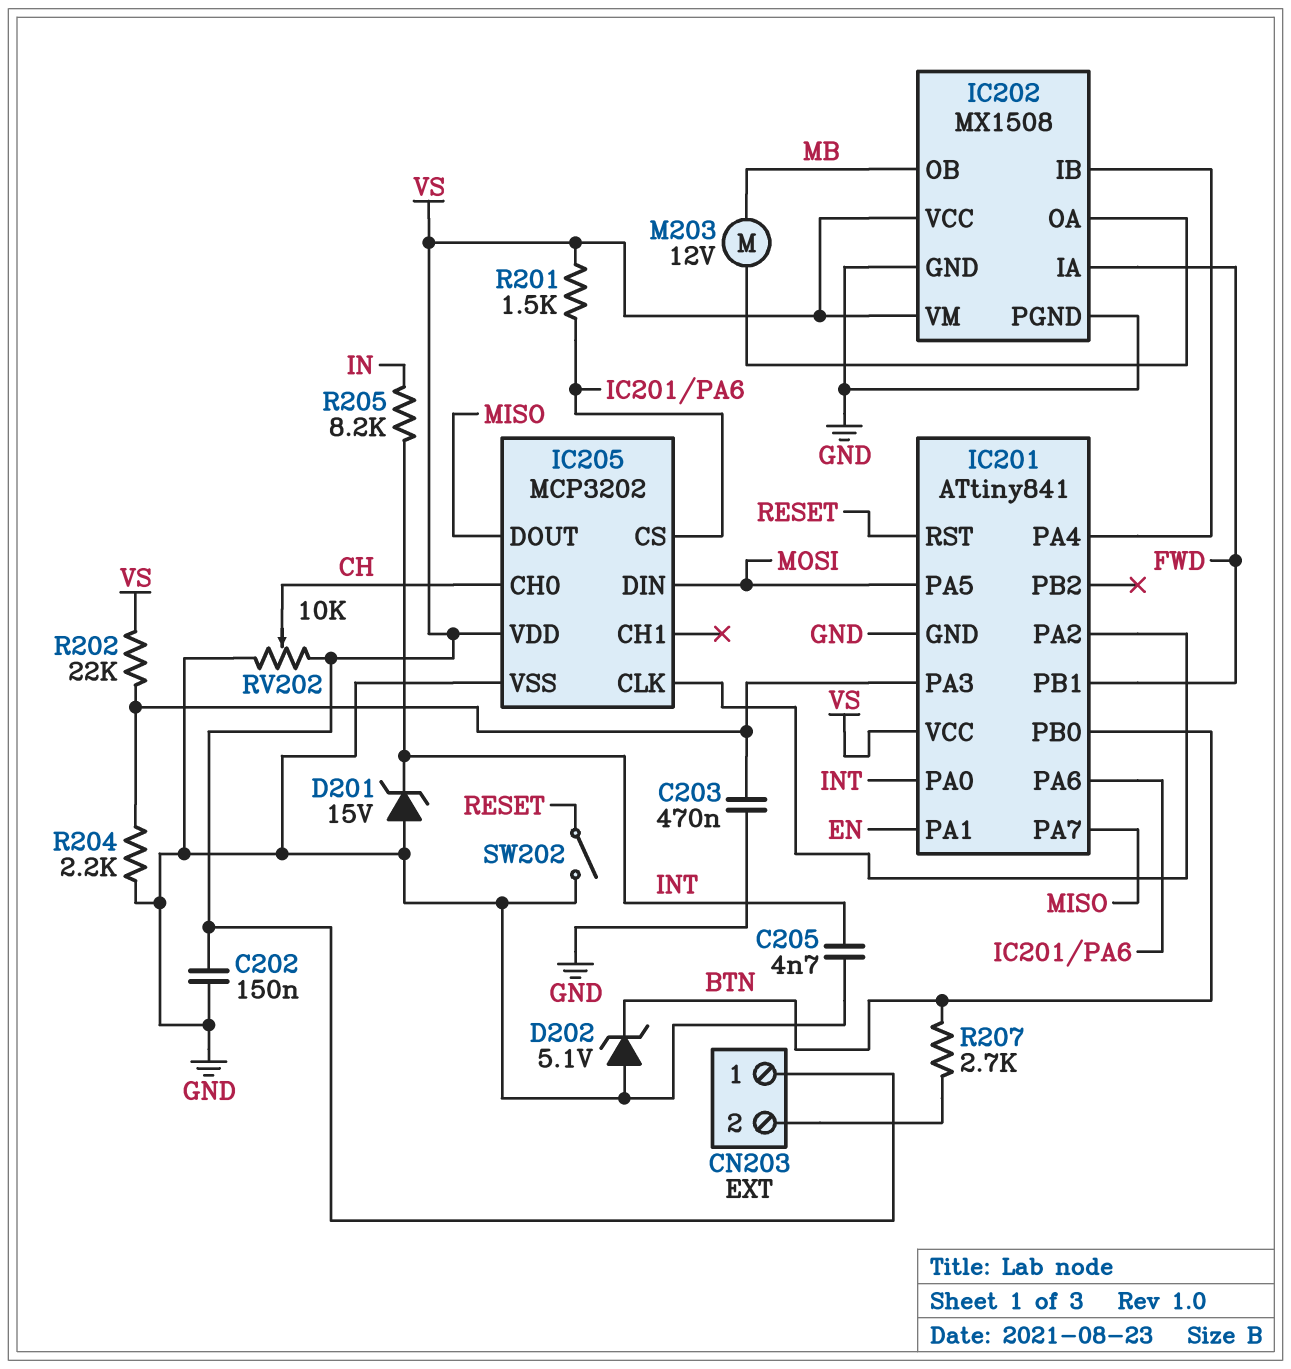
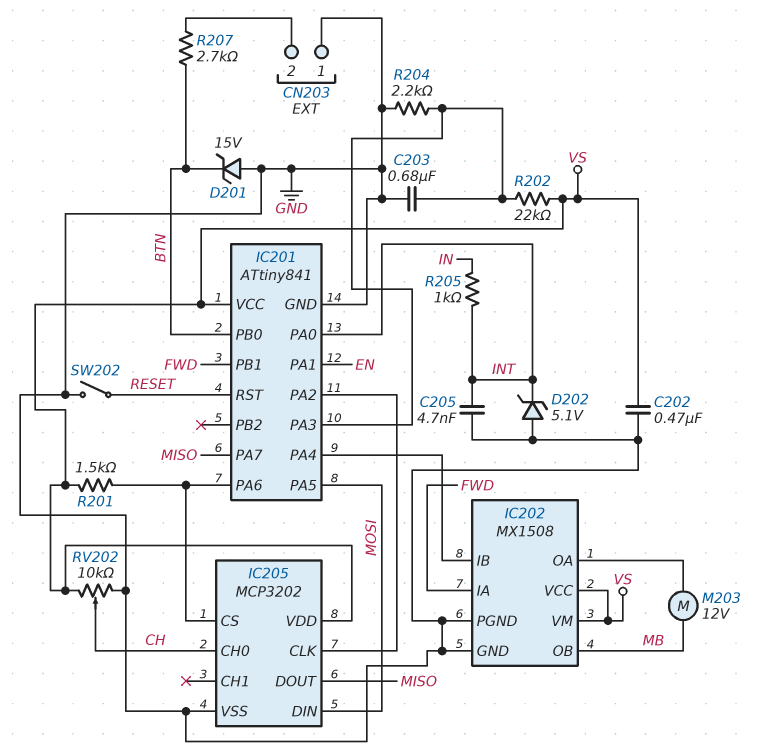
C202: 150nF (GND, VS) -> 470nF (GND, VS)
C203: 470nF (GND, IC201/PA3) -> 680nF (GND, IC201/PA3)
CN203 pin 1: VS -> GND
D201: zener 15V (A GND, K INT) -> zener 15V (A GND, K BTN)
D202: zener 5.1V (A GND, K BTN) -> zener 5.1V (A GND, K INT)
R205: 8.2k (IN, INT) -> 1k (IN, INT)

